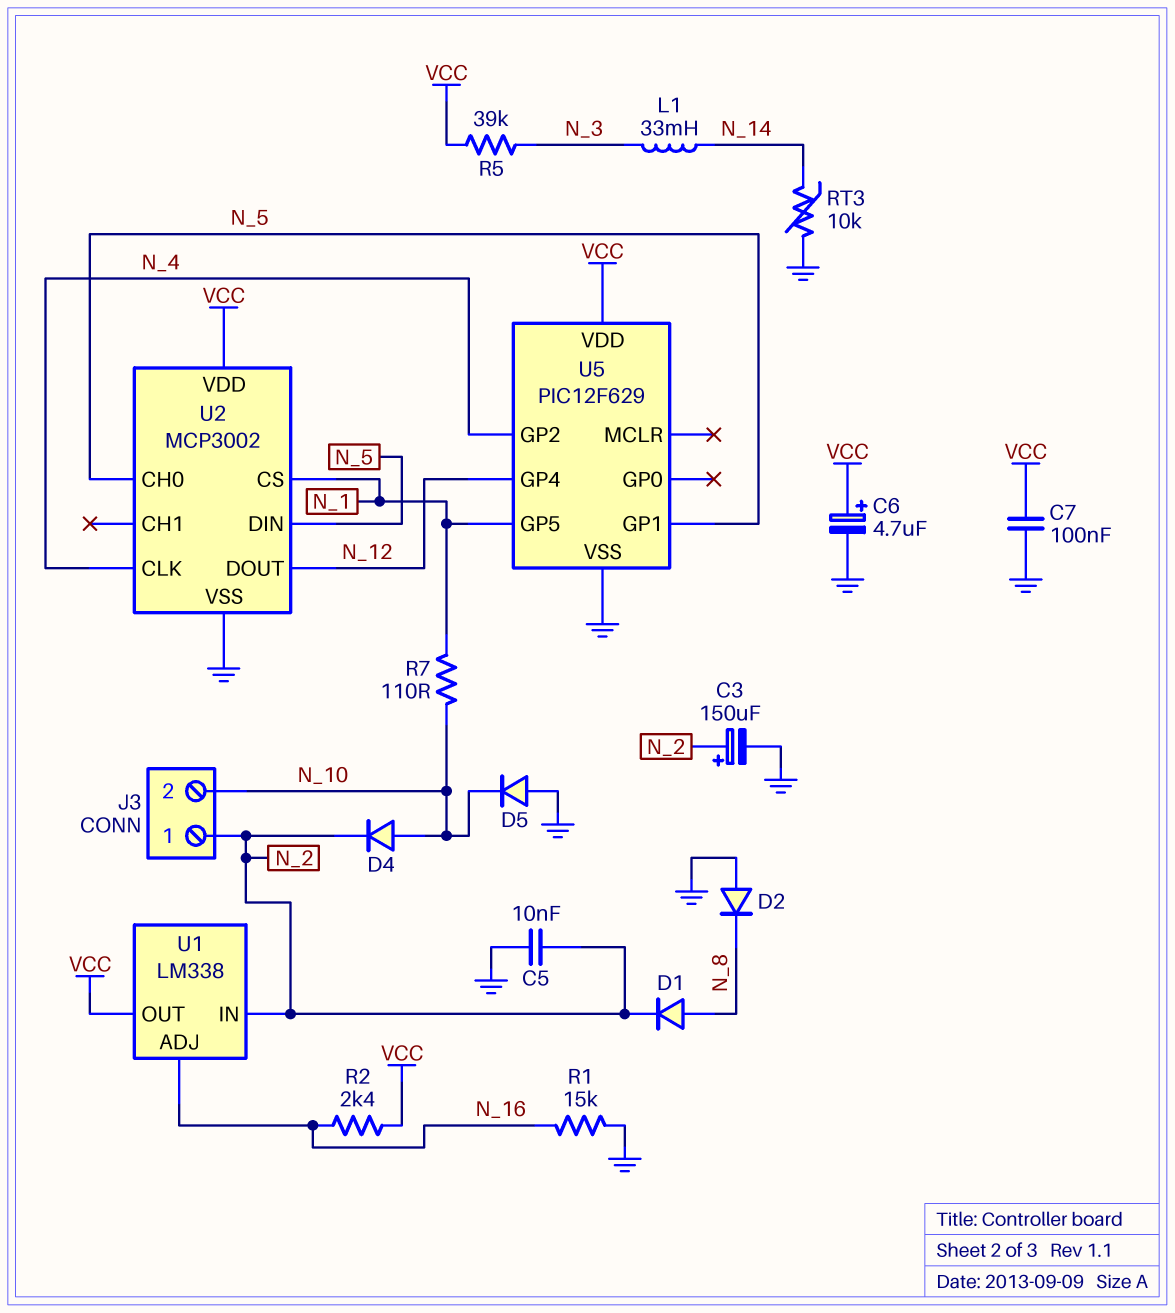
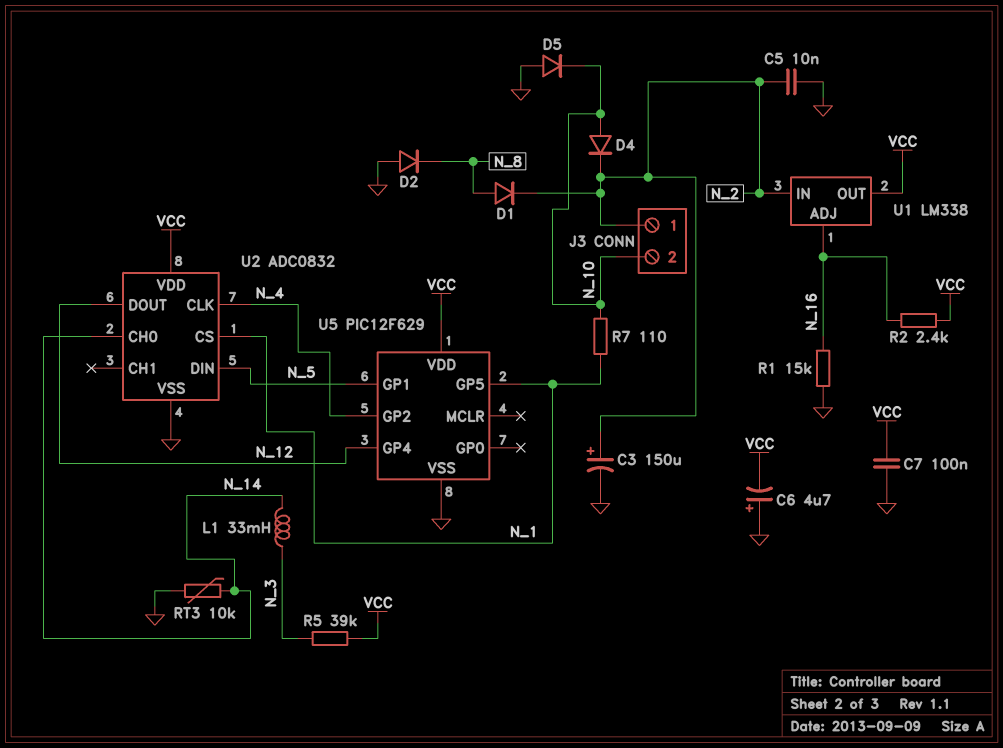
C6: 4.7uF (plus VCC, minus GND) -> 4.7uF (plus GND, minus VCC)
U2: MCP3002 -> ADC0832
U2 pin CH0: N_5 -> N_14

